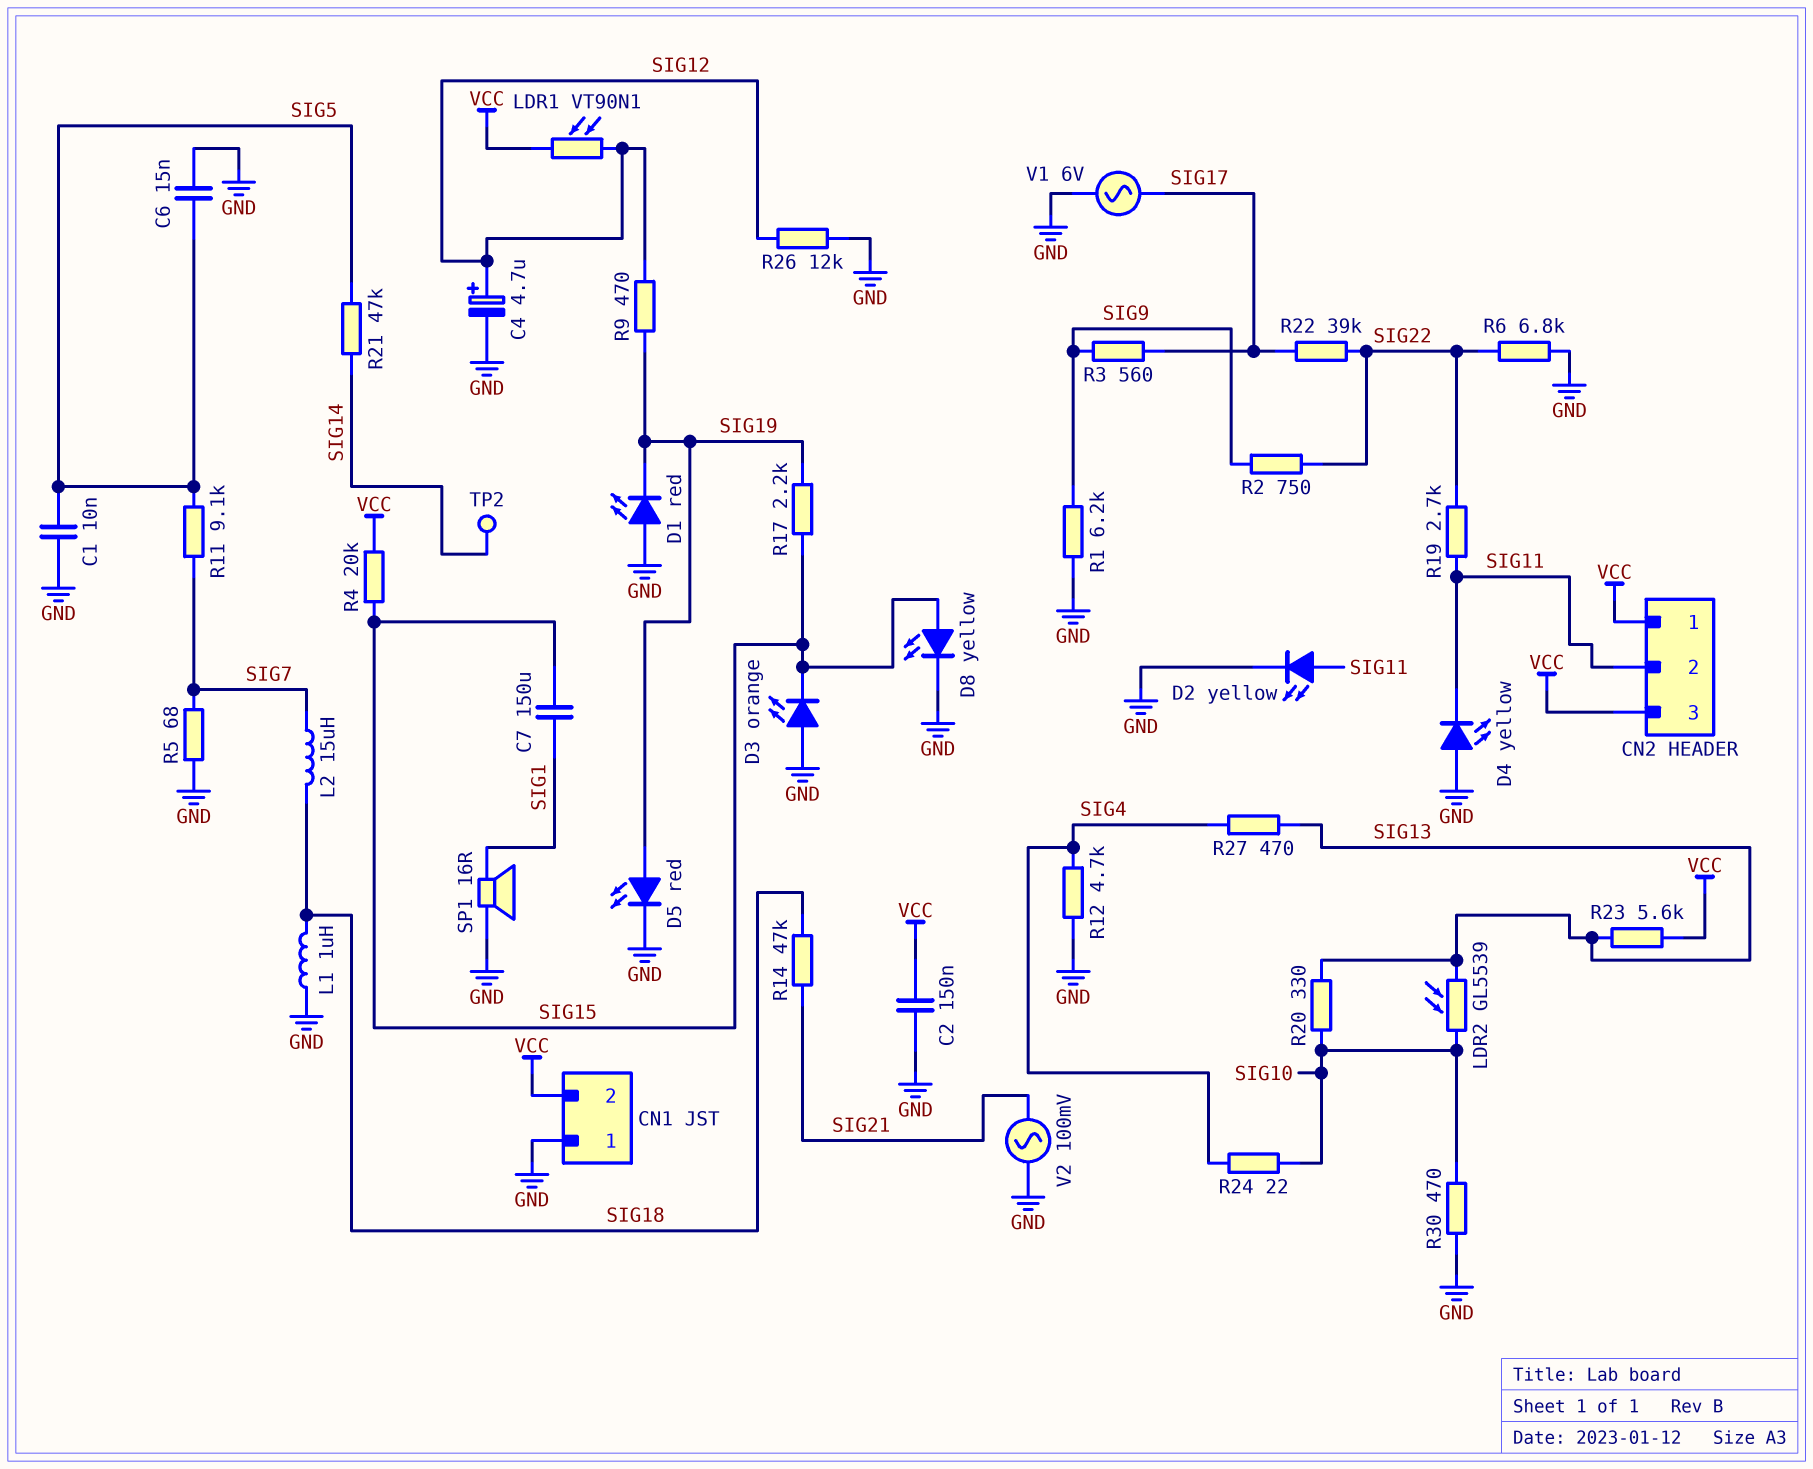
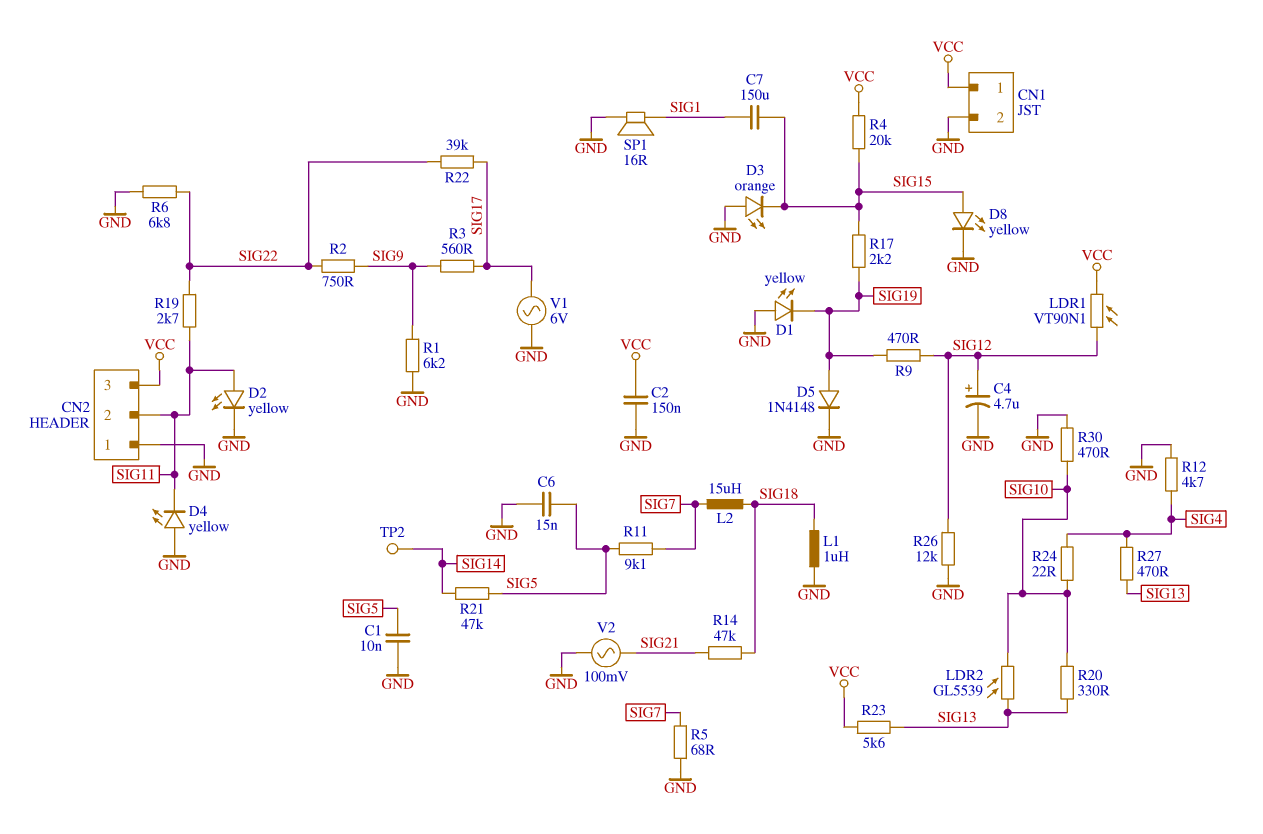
CN1 pin 1: GND -> VCC
CN1 pin 2: VCC -> GND
CN2 pin 1: VCC -> GND
D1: LED red (A GND, K SIG19) -> LED yellow (A GND, K SIG19)
D5: LED red (A SIG19, K GND) -> diode 1N4148 (A SIG19, K GND)

